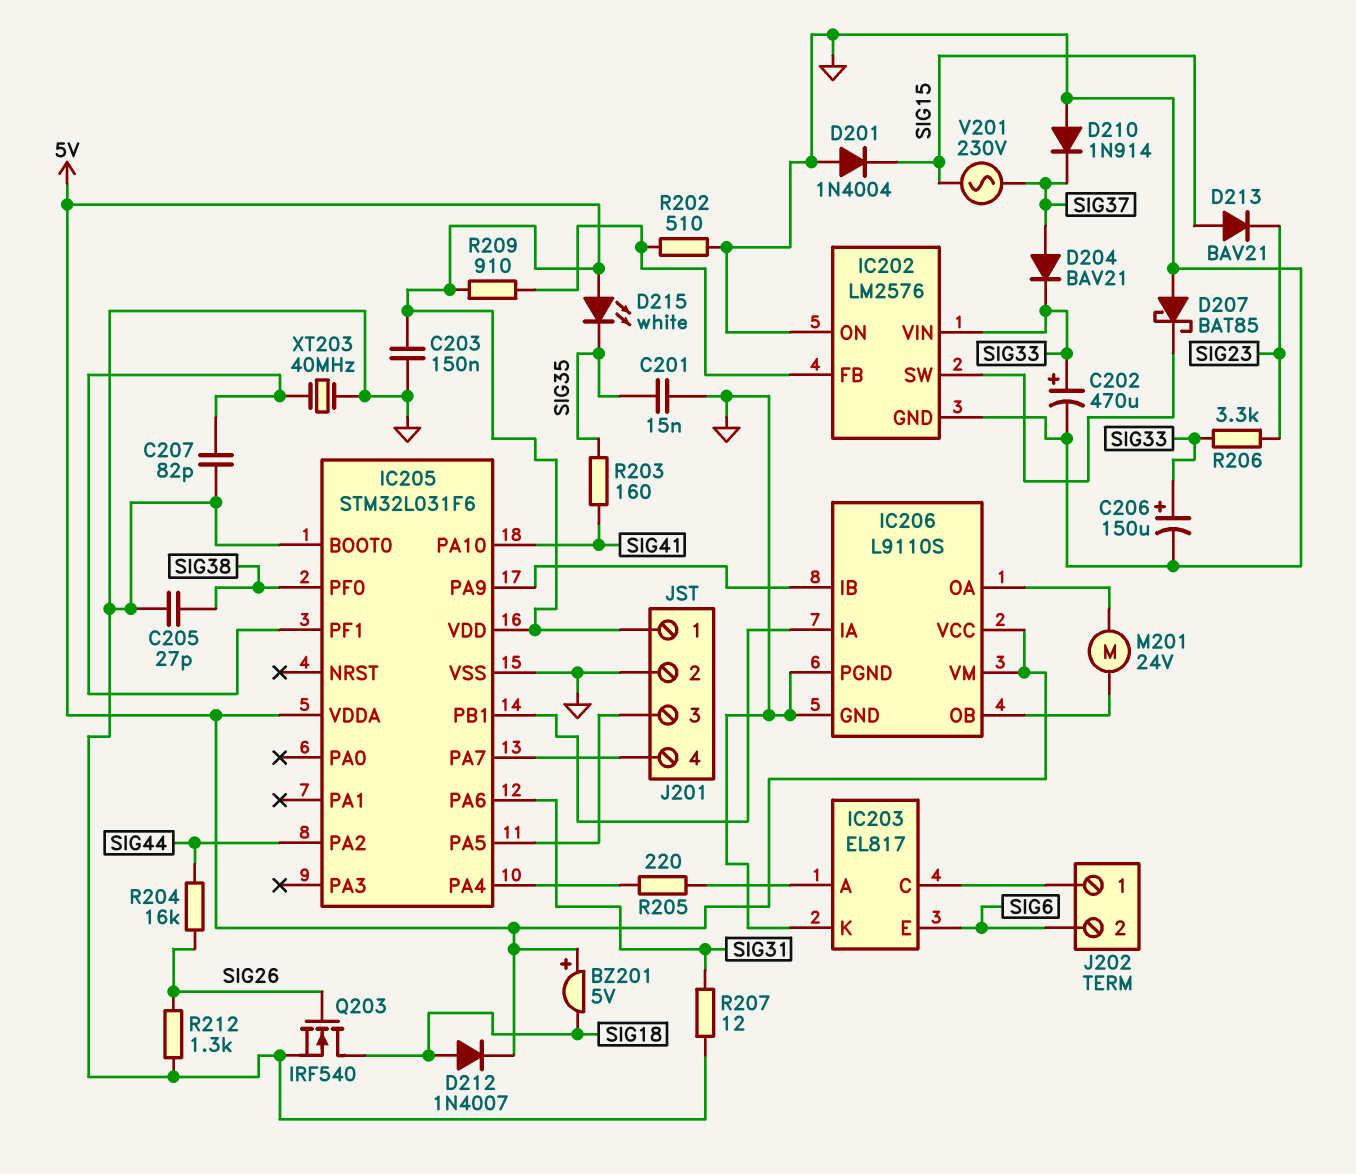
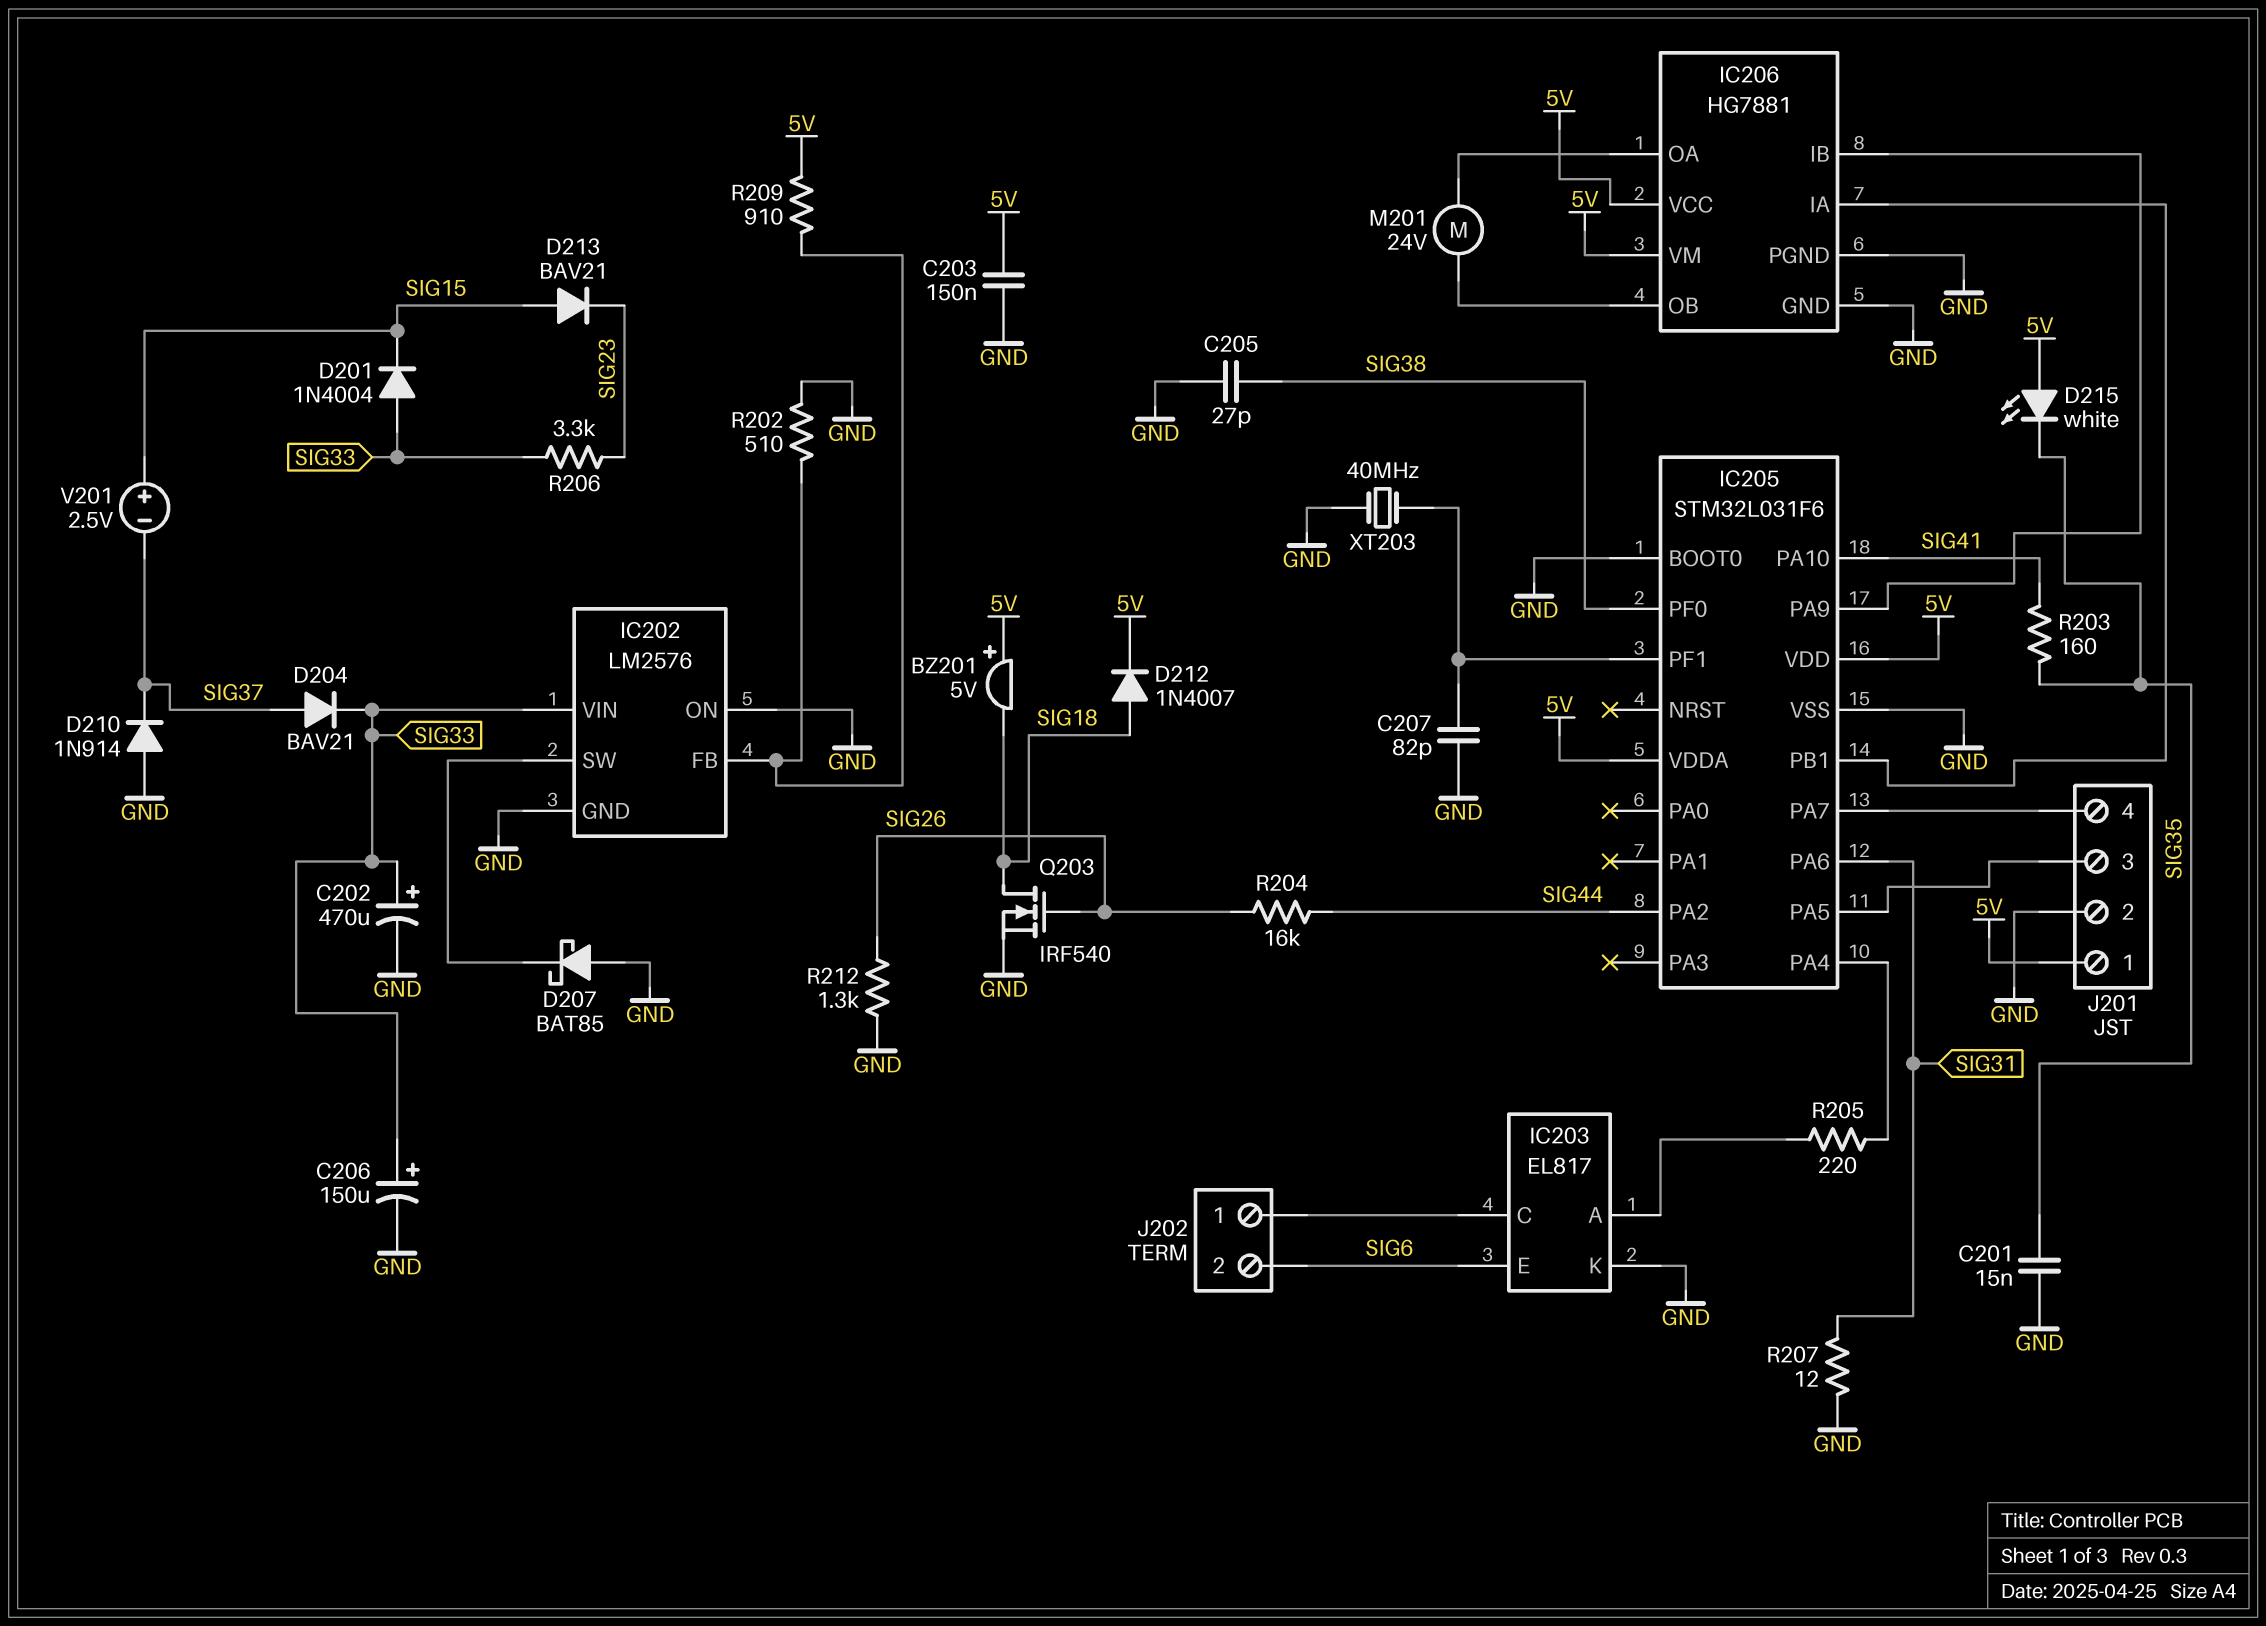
D201: diode 1N4004 (A GND, K SIG15) -> diode 1N4004 (A SIG33, K SIG15)
IC206: L9110S -> HG7881
V201: AC 230V (SIG15, SIG37) -> 2.5V (plus SIG15, minus SIG37)

